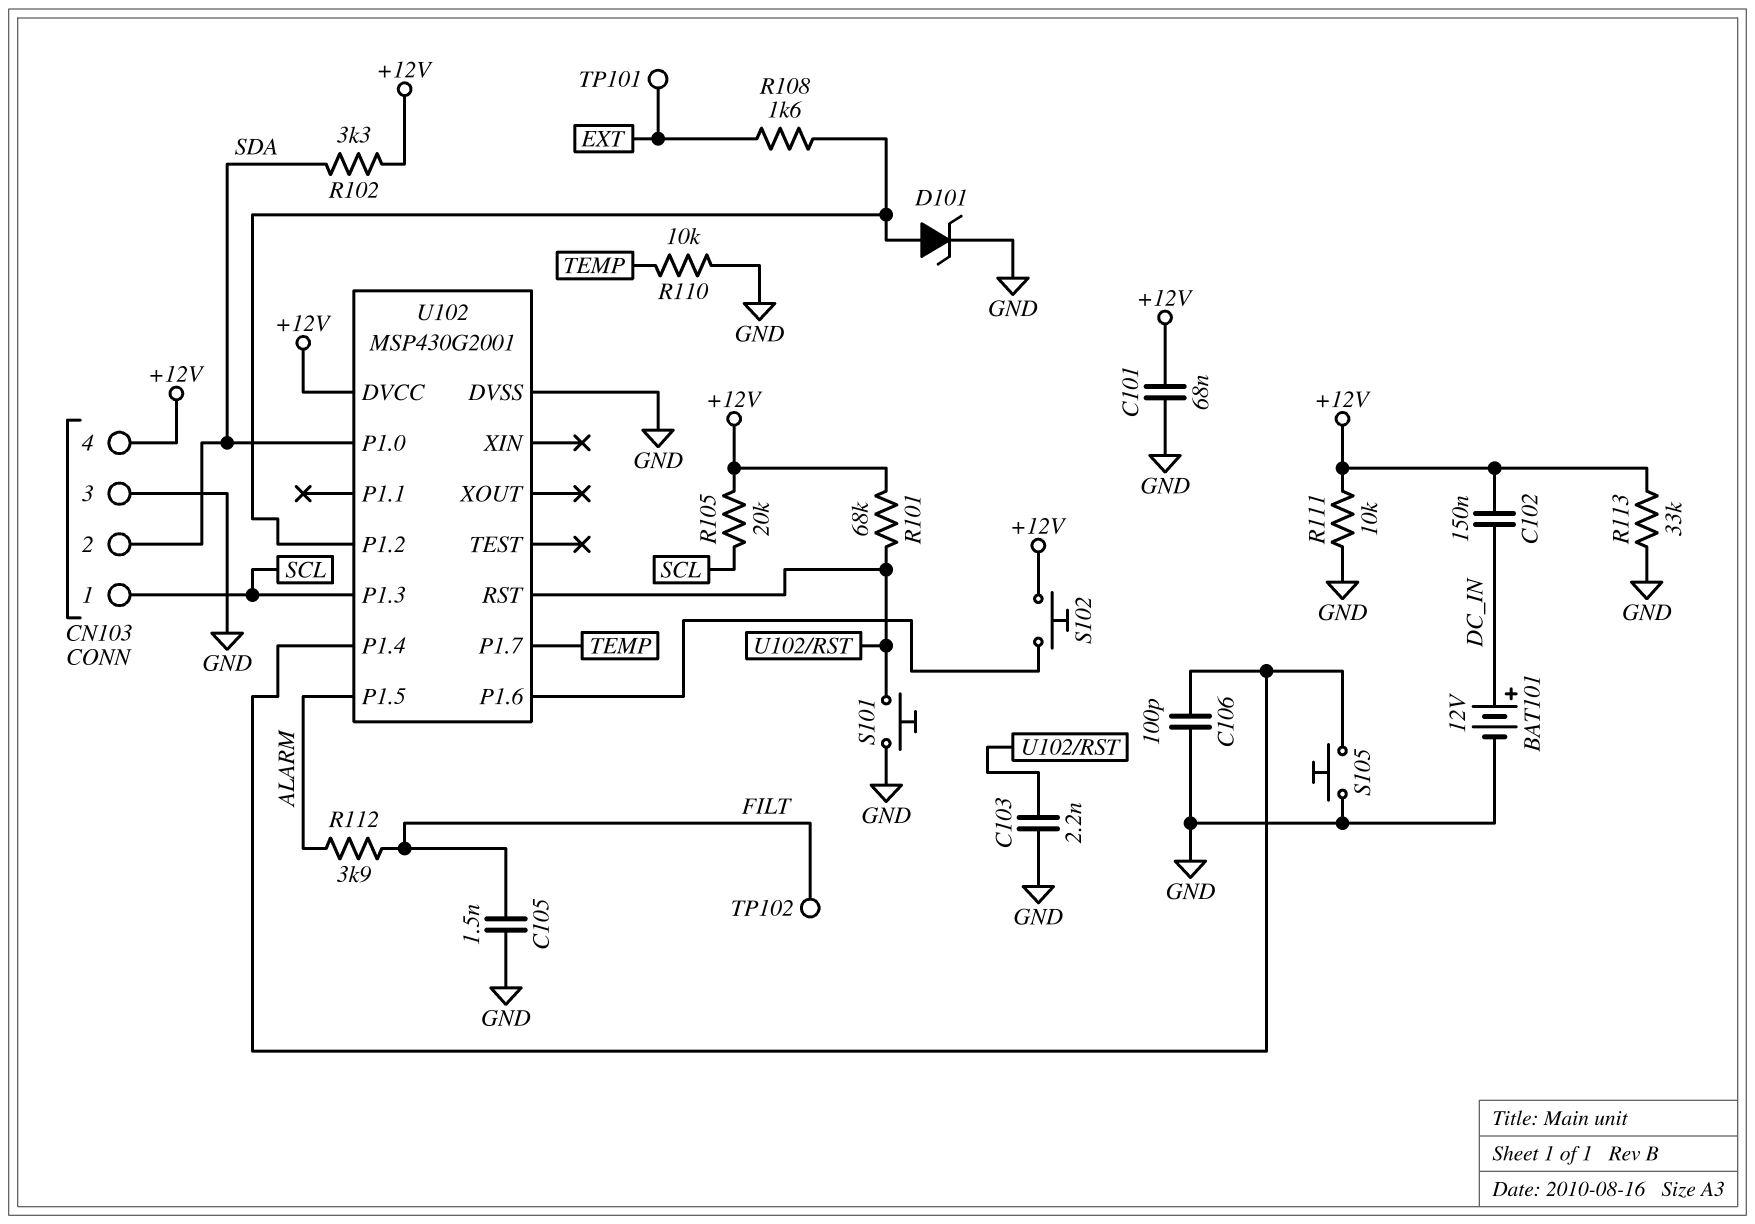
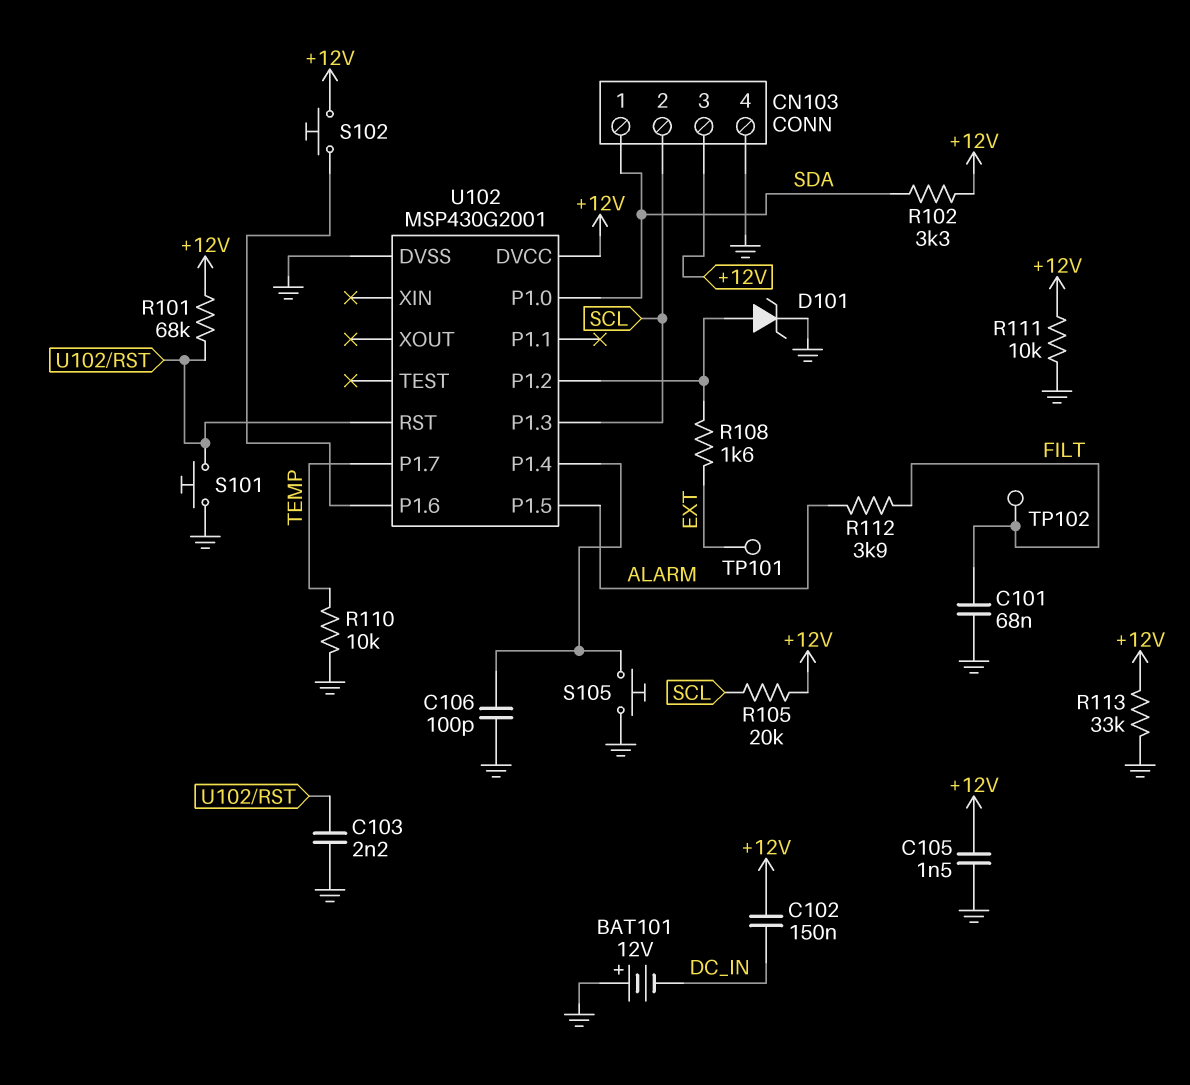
BAT101: 12V (plus DC_IN, minus GND) -> 12V (plus GND, minus DC_IN)
C101: 68nF (+12V, GND) -> 68nF (FILT, GND)
C105: 1.5nF (FILT, GND) -> 1.5nF (+12V, GND)
CN103 pin 1: SCL -> SDA
CN103 pin 2: SDA -> SCL
CN103 pin 3: GND -> +12V
CN103 pin 4: +12V -> GND

